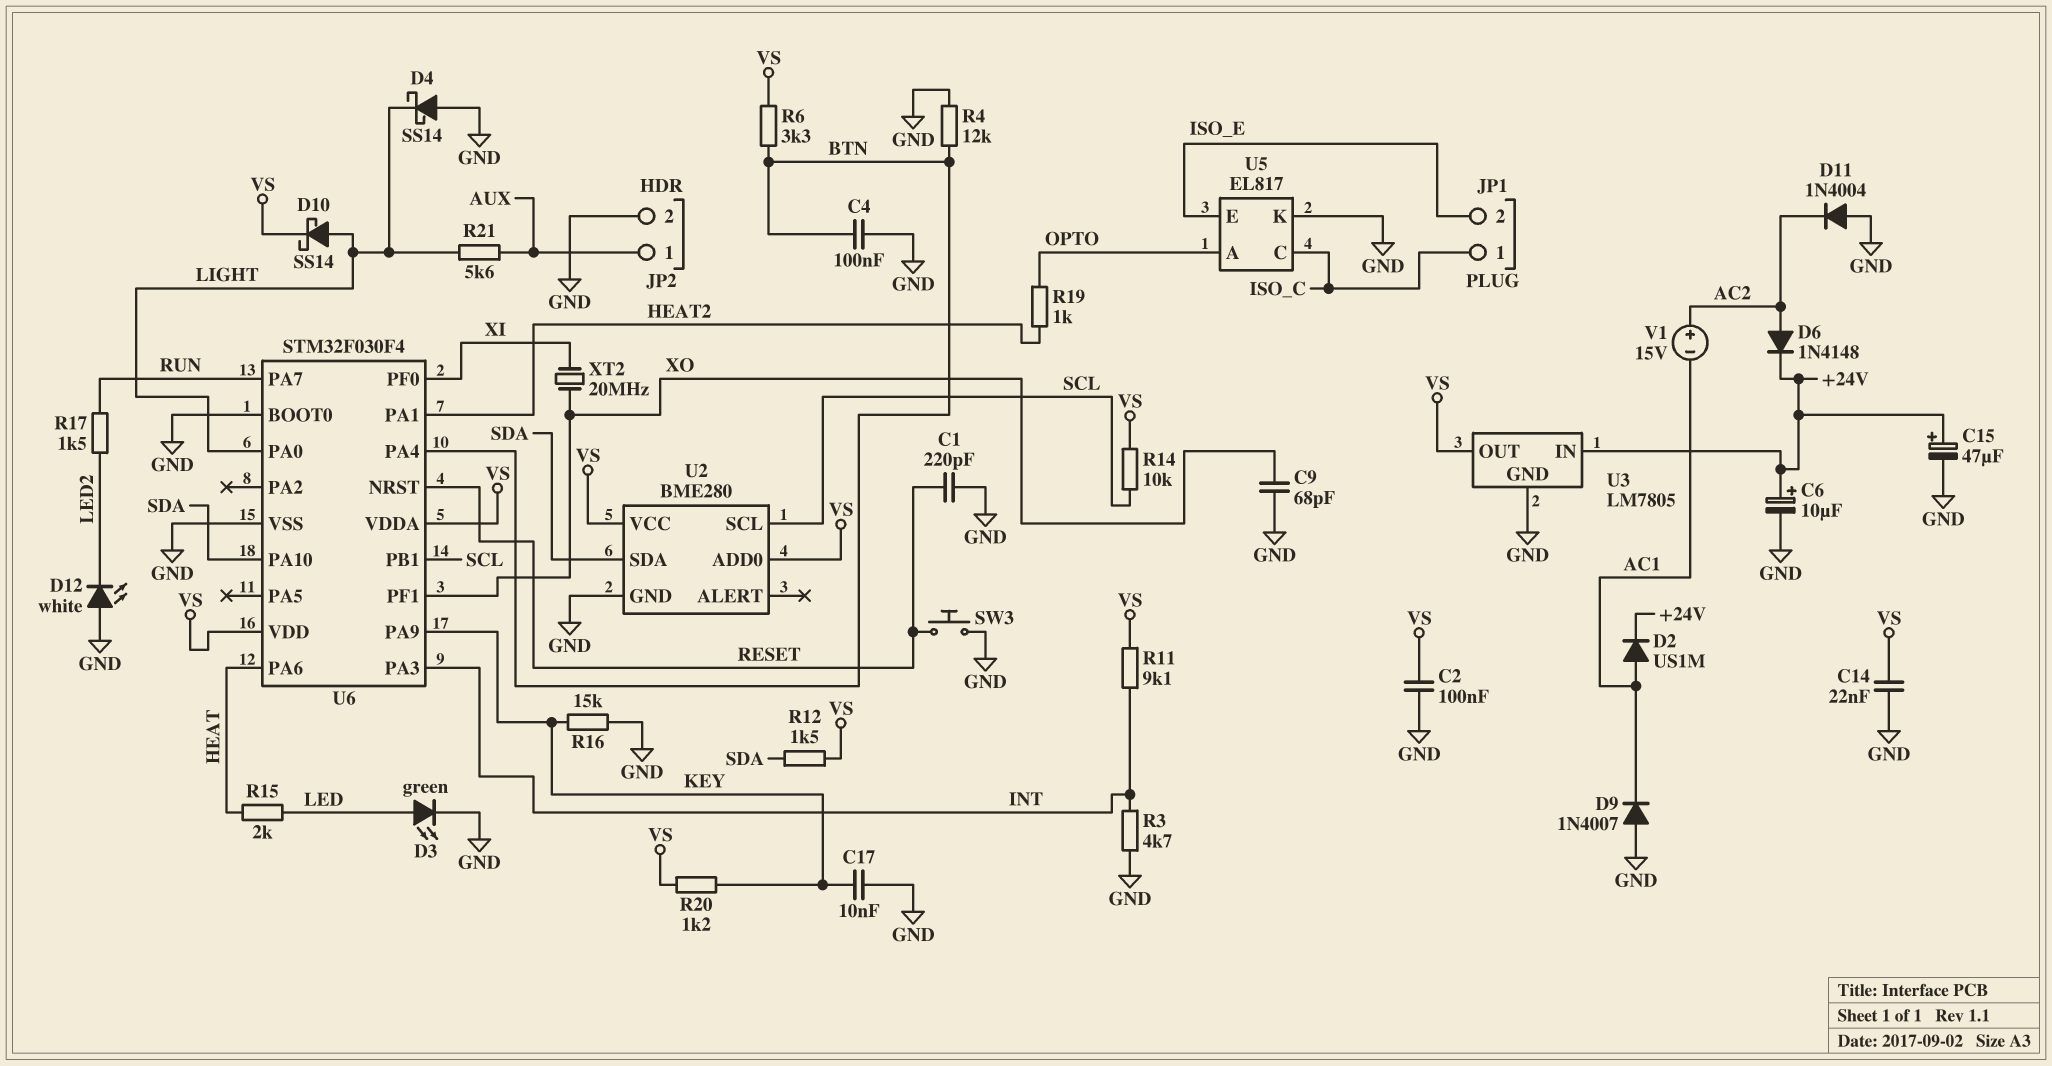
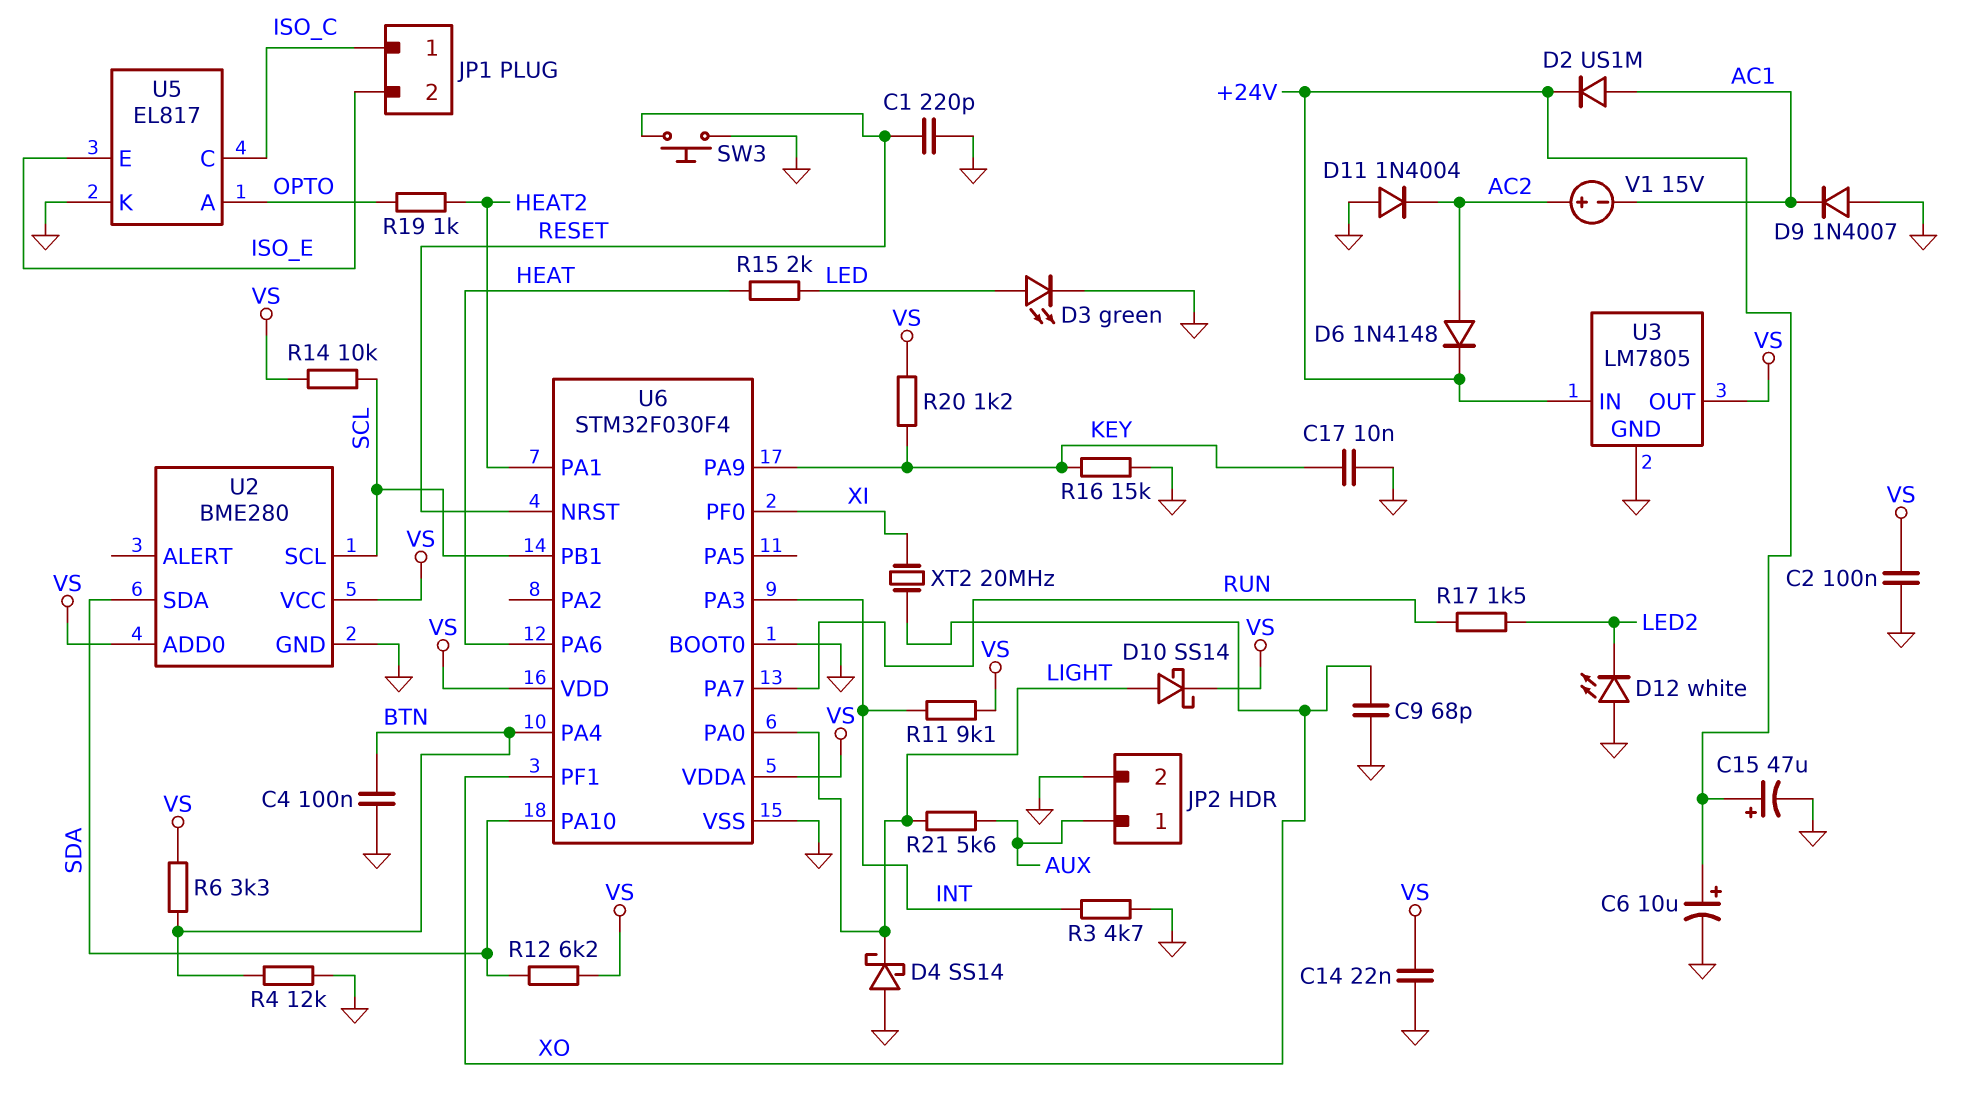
R12: 1.5k (SDA, VS) -> 6.2k (SDA, VS)

